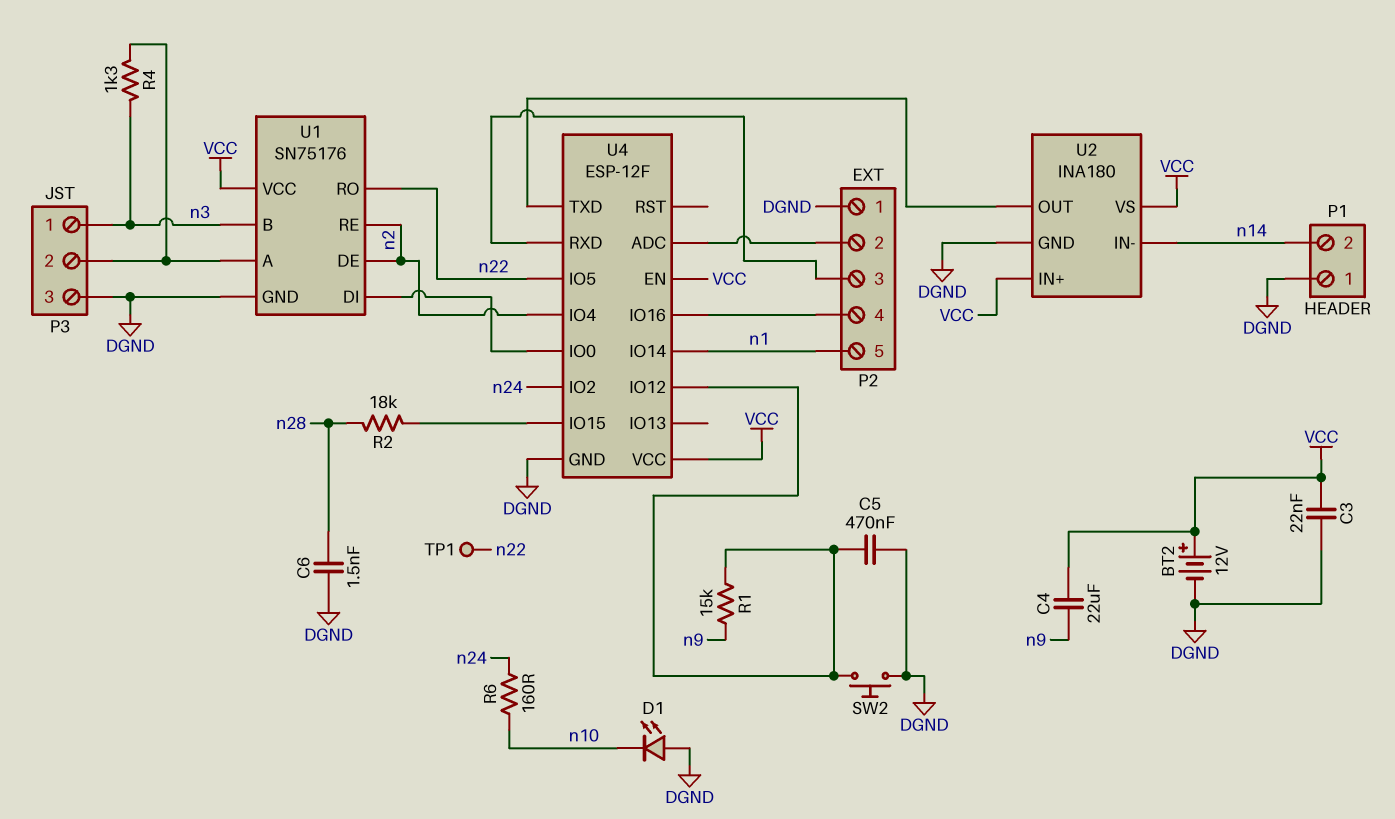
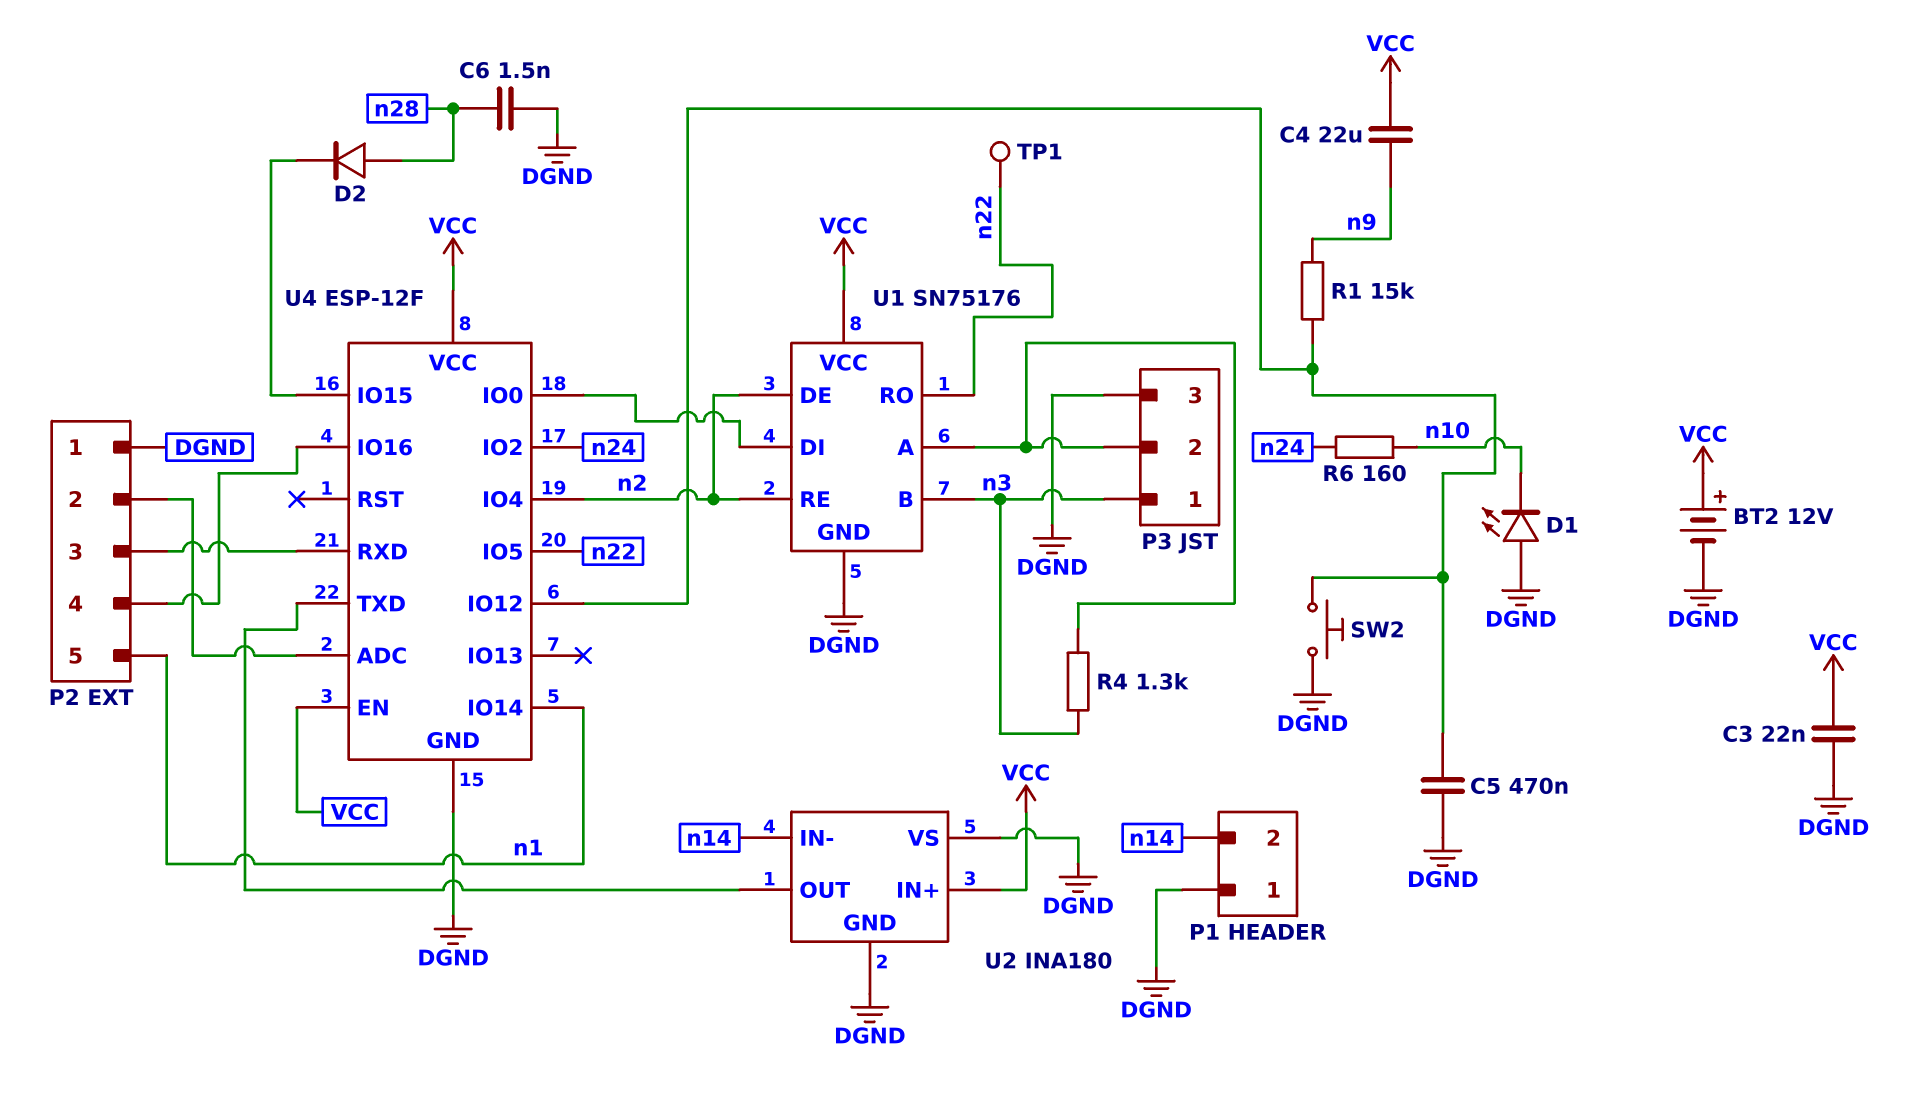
D2: none -> diode (A n28, K U4/IO15)
R2: 18k (U4/IO15, n28) -> none
U2 pin VS: VCC -> DGND

